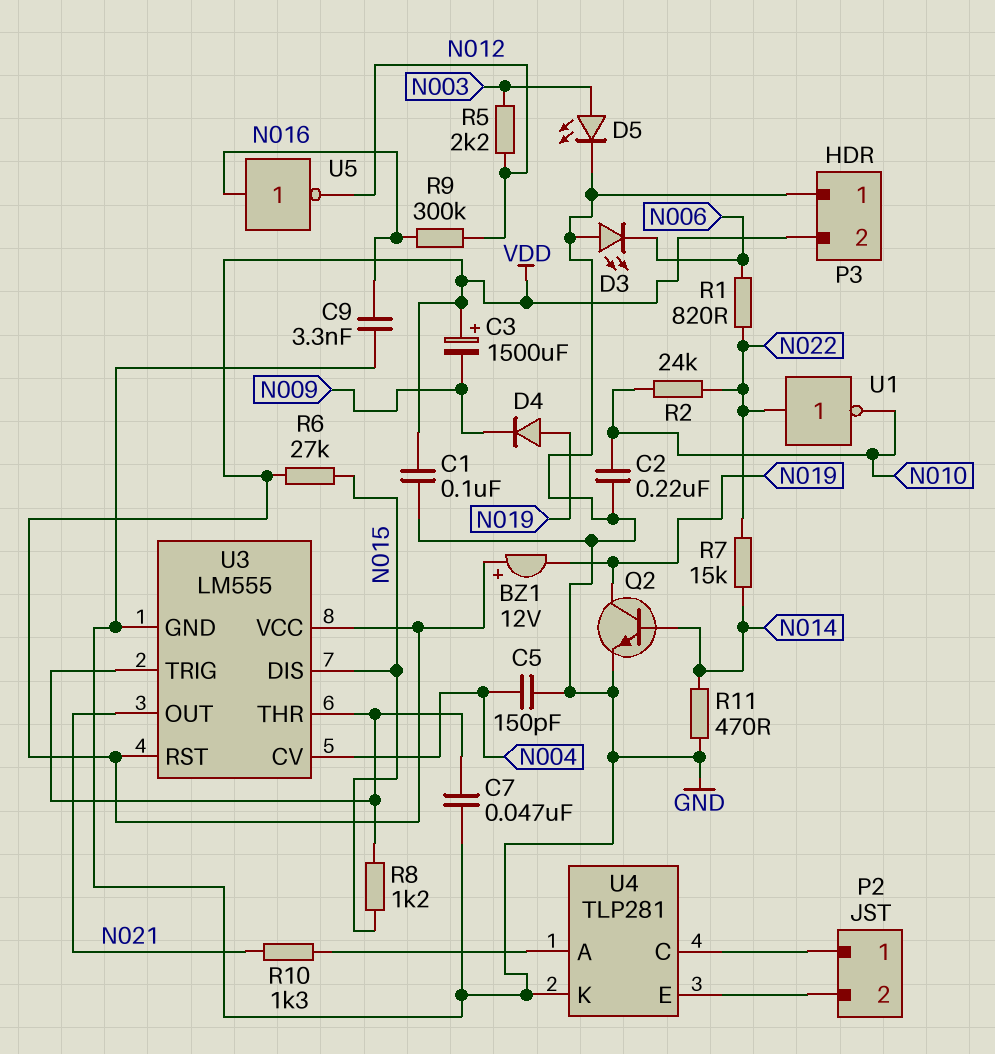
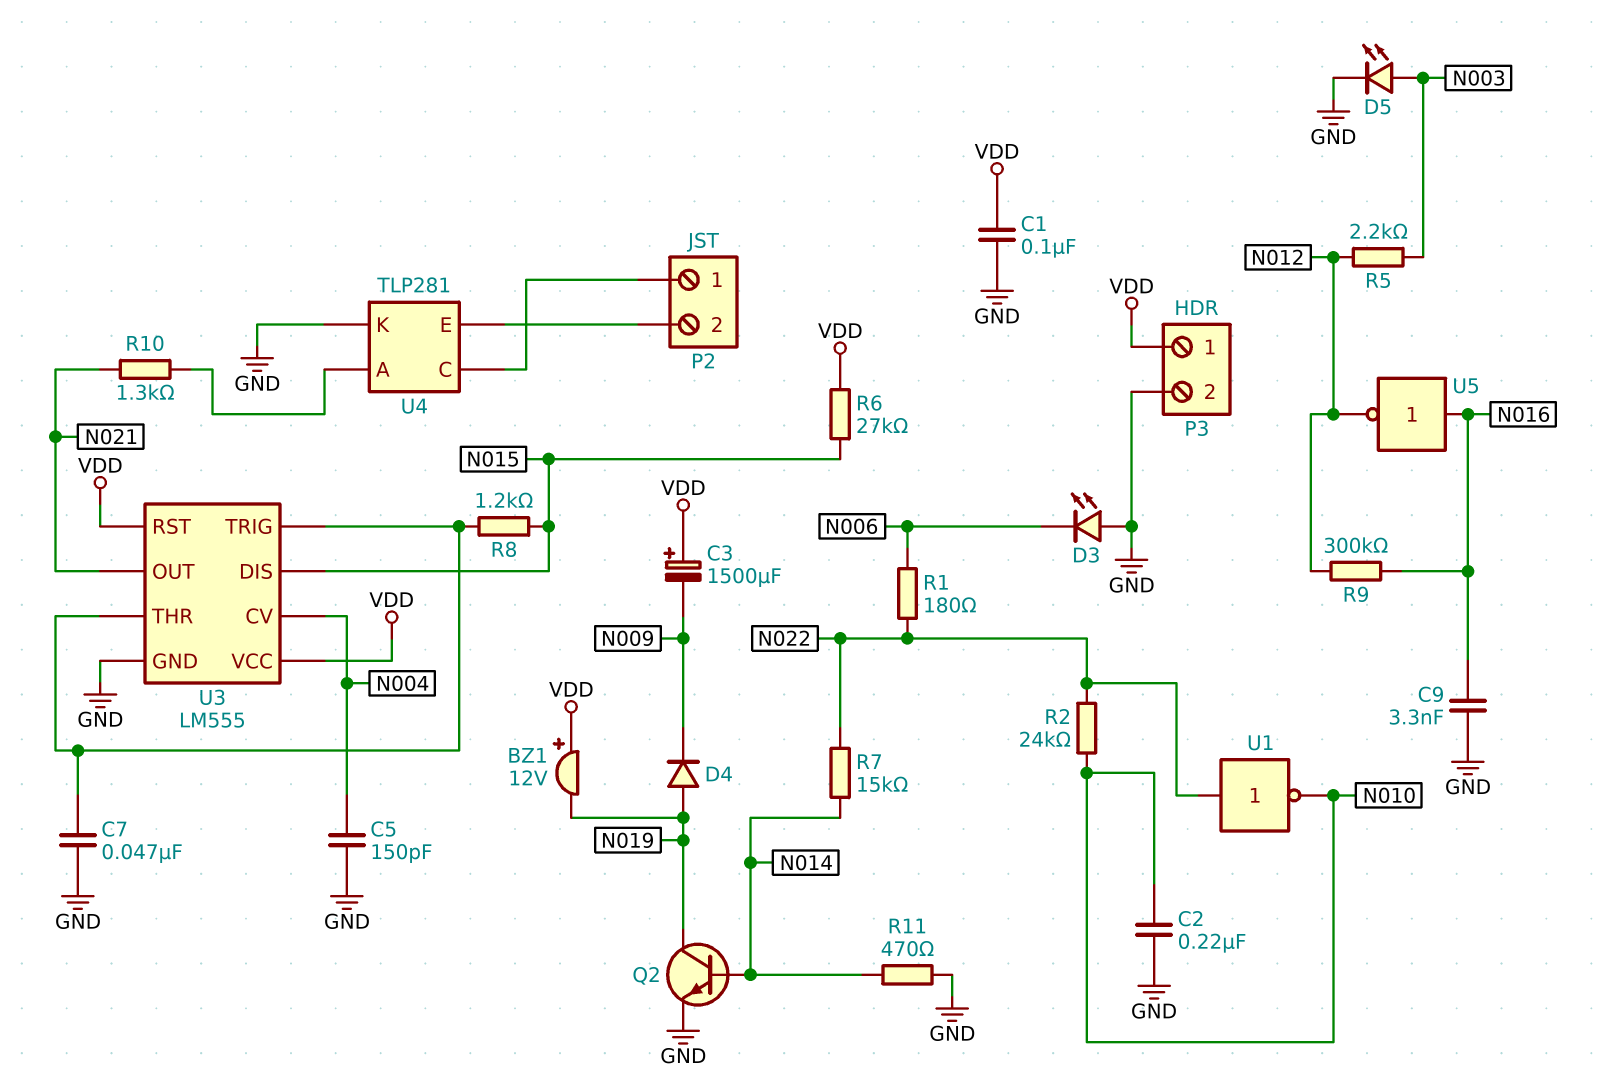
P3 pin 1: GND -> VDD
P3 pin 2: VDD -> GND
R1: 820 (N006, N022) -> 180 (N006, N022)

